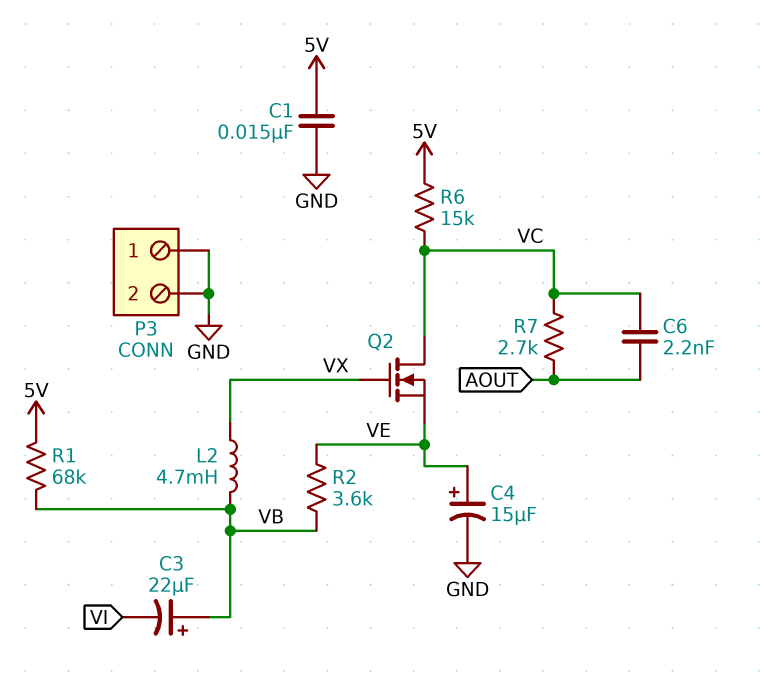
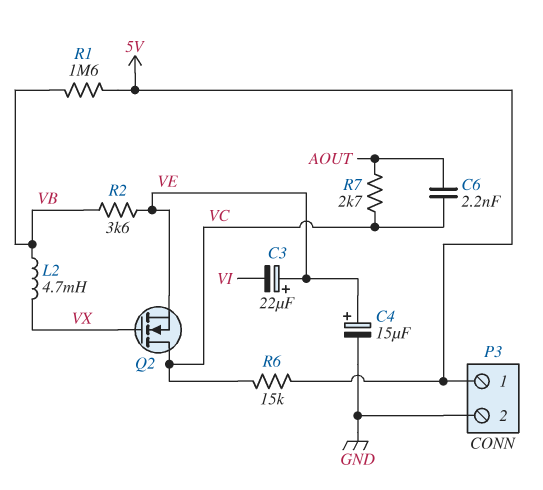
C1: 15nF (5V, GND) -> none
C3: 22uF (plus VB, minus VI) -> 22uF (plus VE, minus VI)
P3 pin 1: GND -> 5V
R1: 68k (5V, VB) -> 1.6M (5V, VB)

